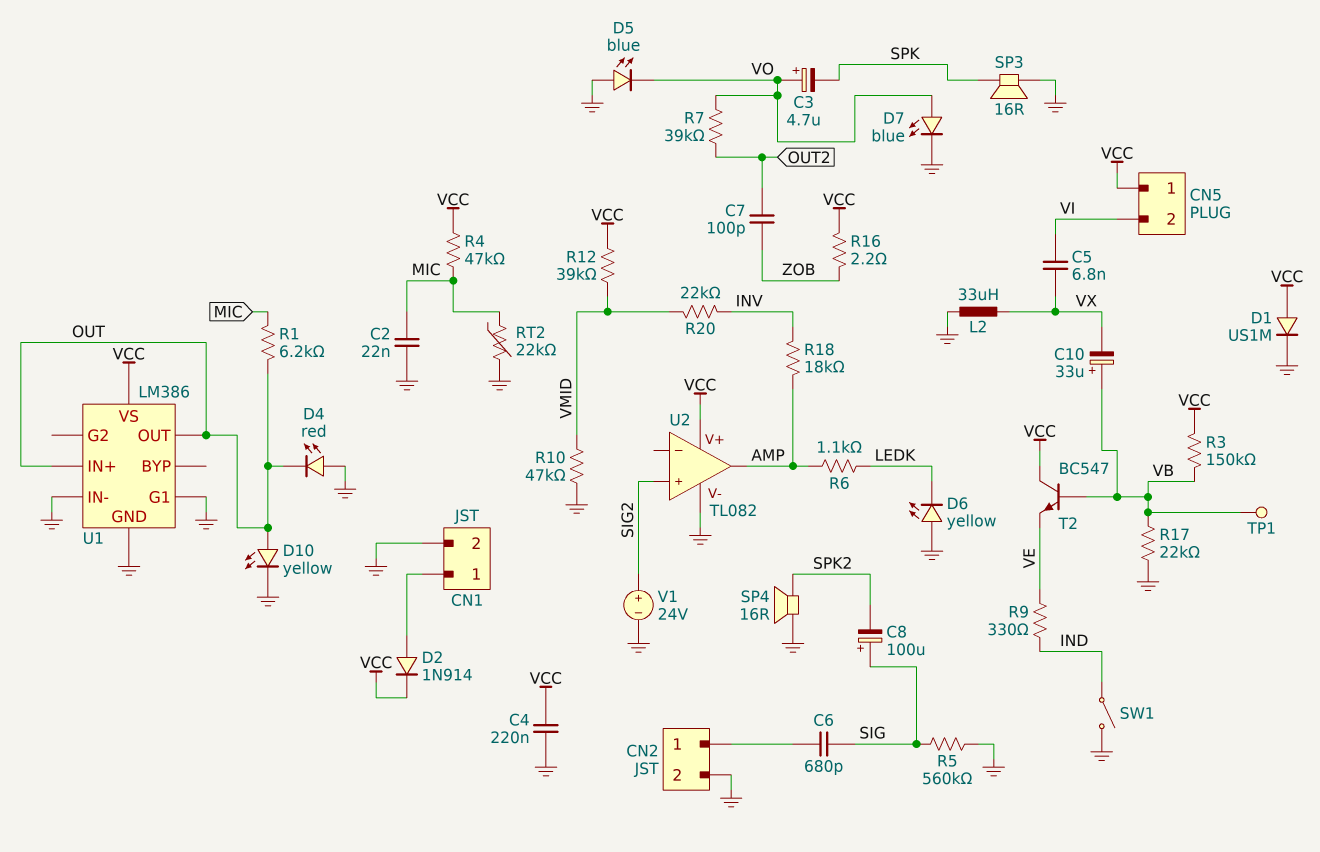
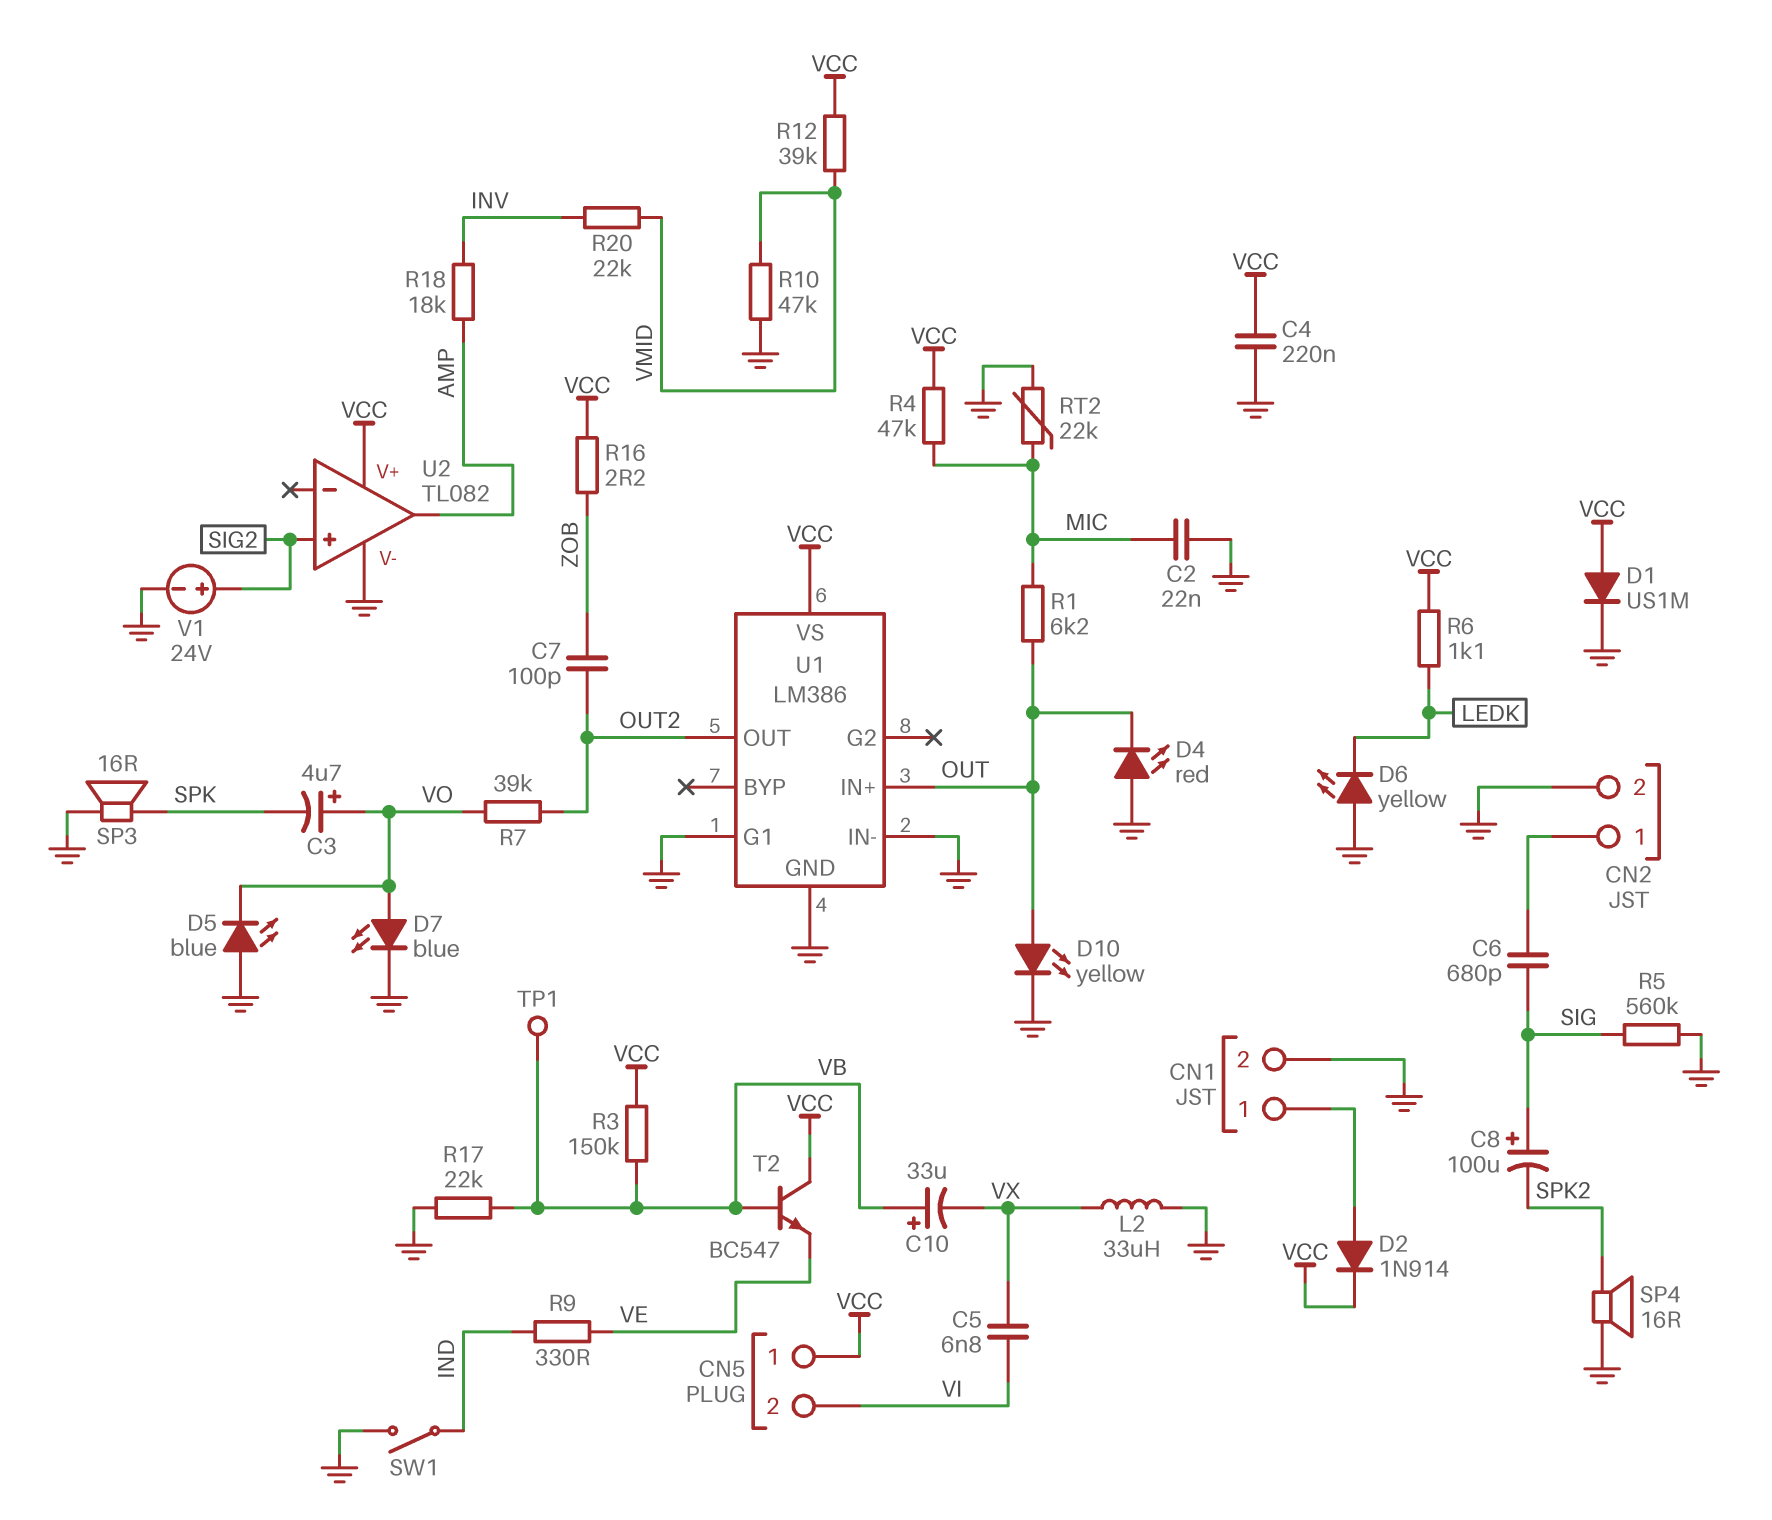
R6: 1.1k (AMP, LEDK) -> 1.1k (LEDK, VCC)
U1 pin OUT: OUT -> OUT2

